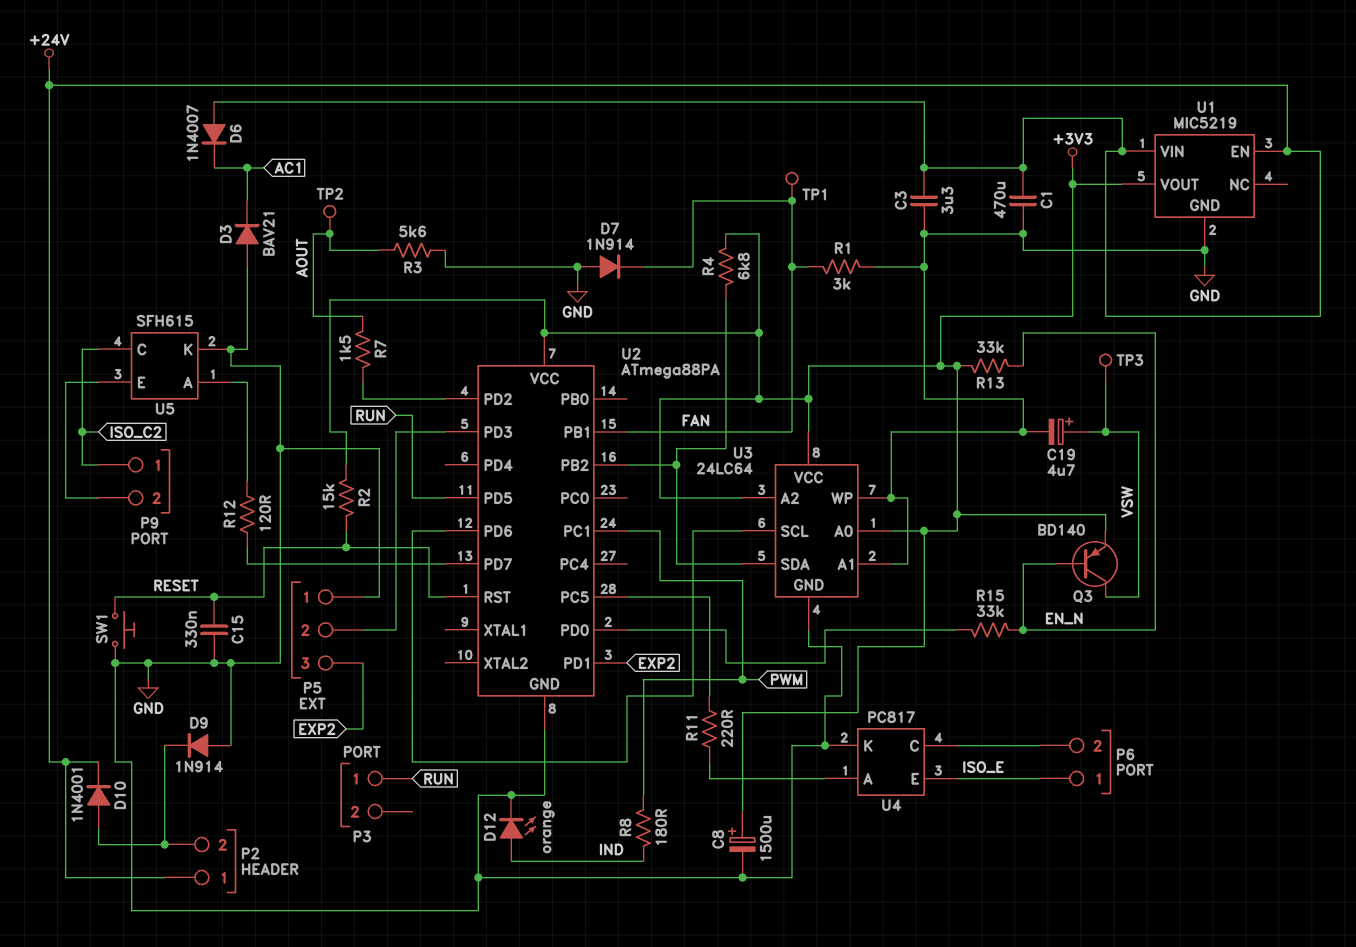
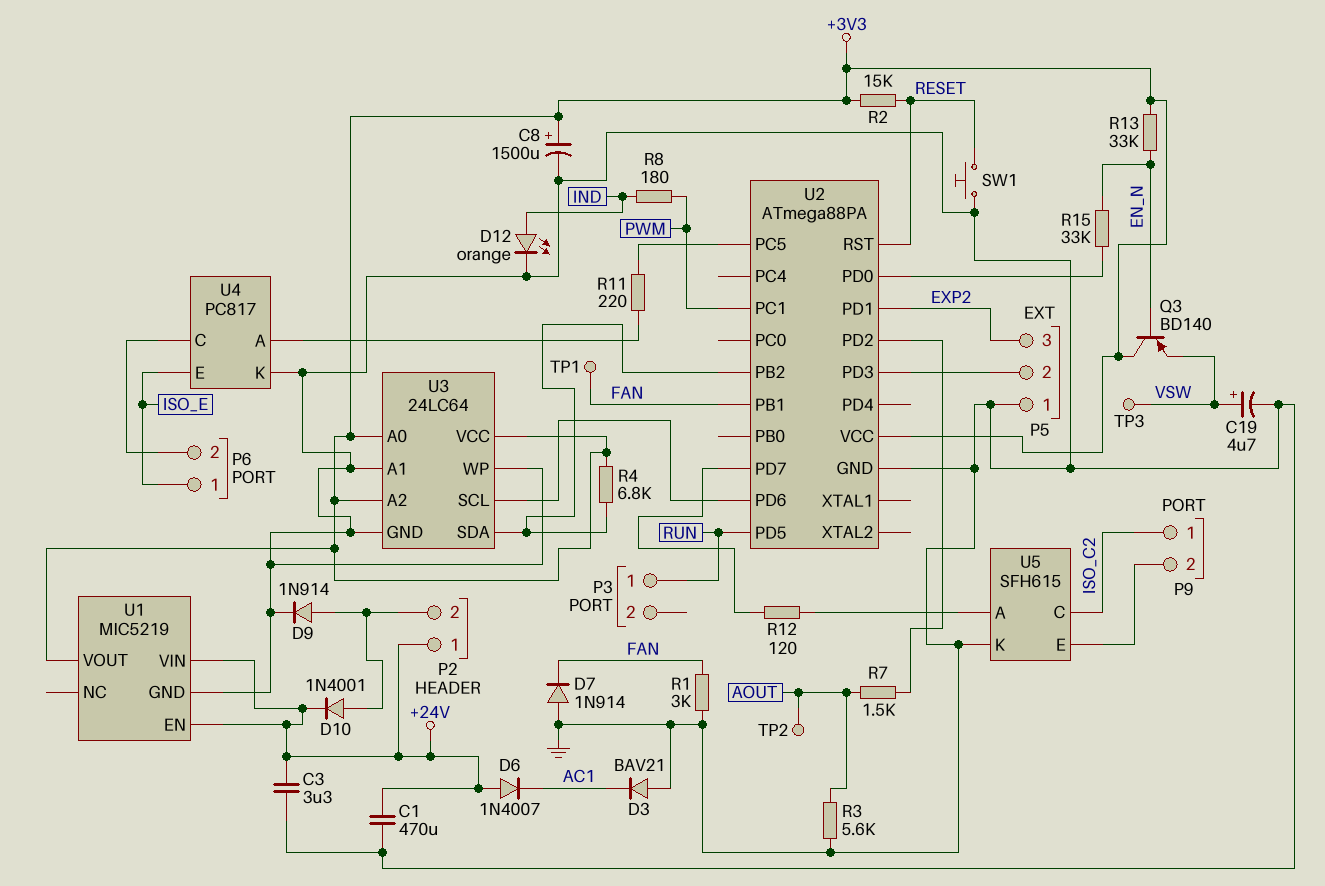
C15: 330nF (GND, RESET) -> none
D9: diode 1N914 (A GND, K P2/2) -> diode 1N914 (A P2/2, K GND)
Q3: PNP BD140 (B EN_N, C VSW, E +3V3) -> PNP BD140 (B EN_N, C +3V3, E VSW)

